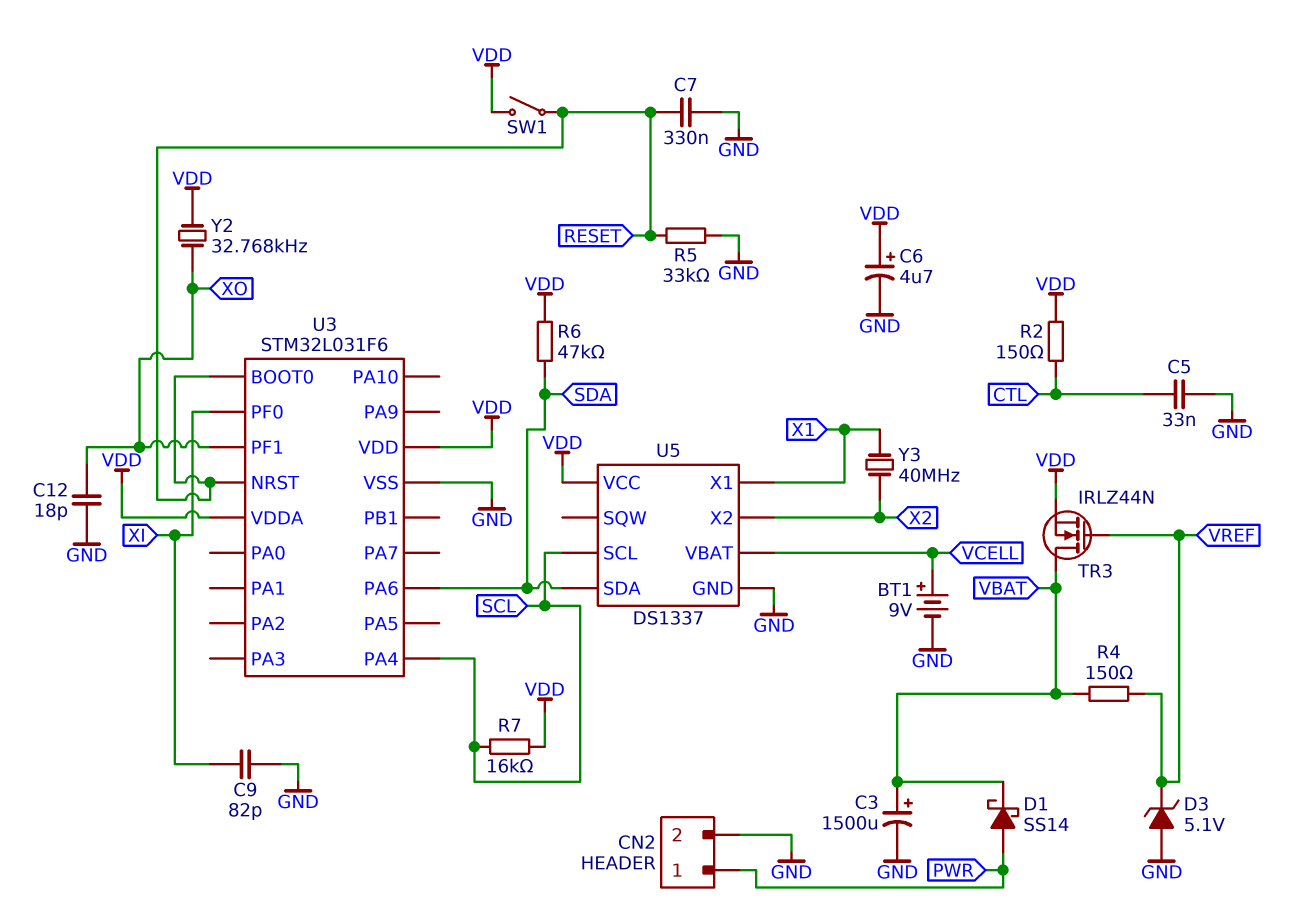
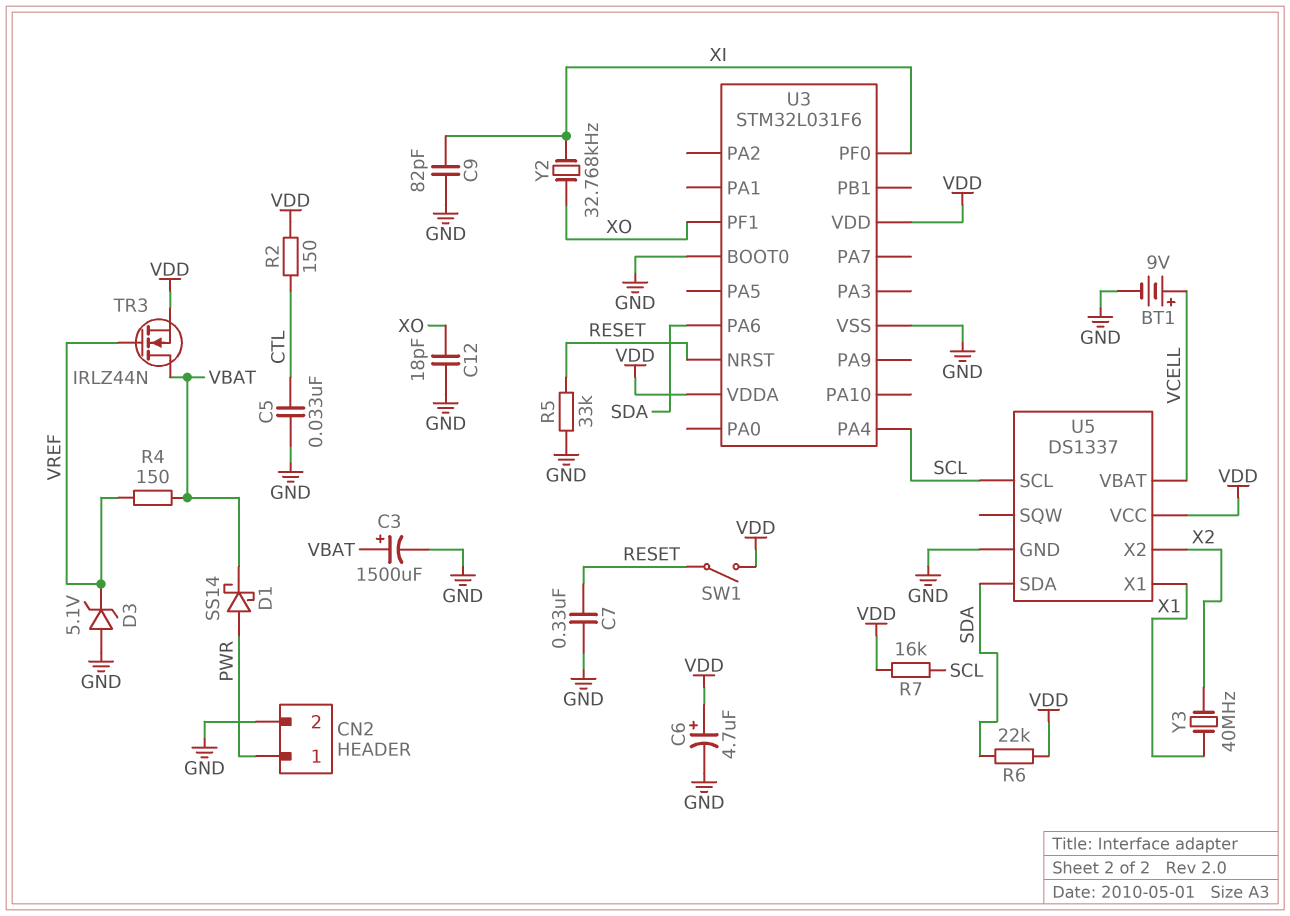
R6: 47k (SDA, VDD) -> 22k (SDA, VDD)
U3 pin BOOT0: RESET -> GND
Y2: 32.768kHz (VDD, XO) -> 32.768kHz (XI, XO)

